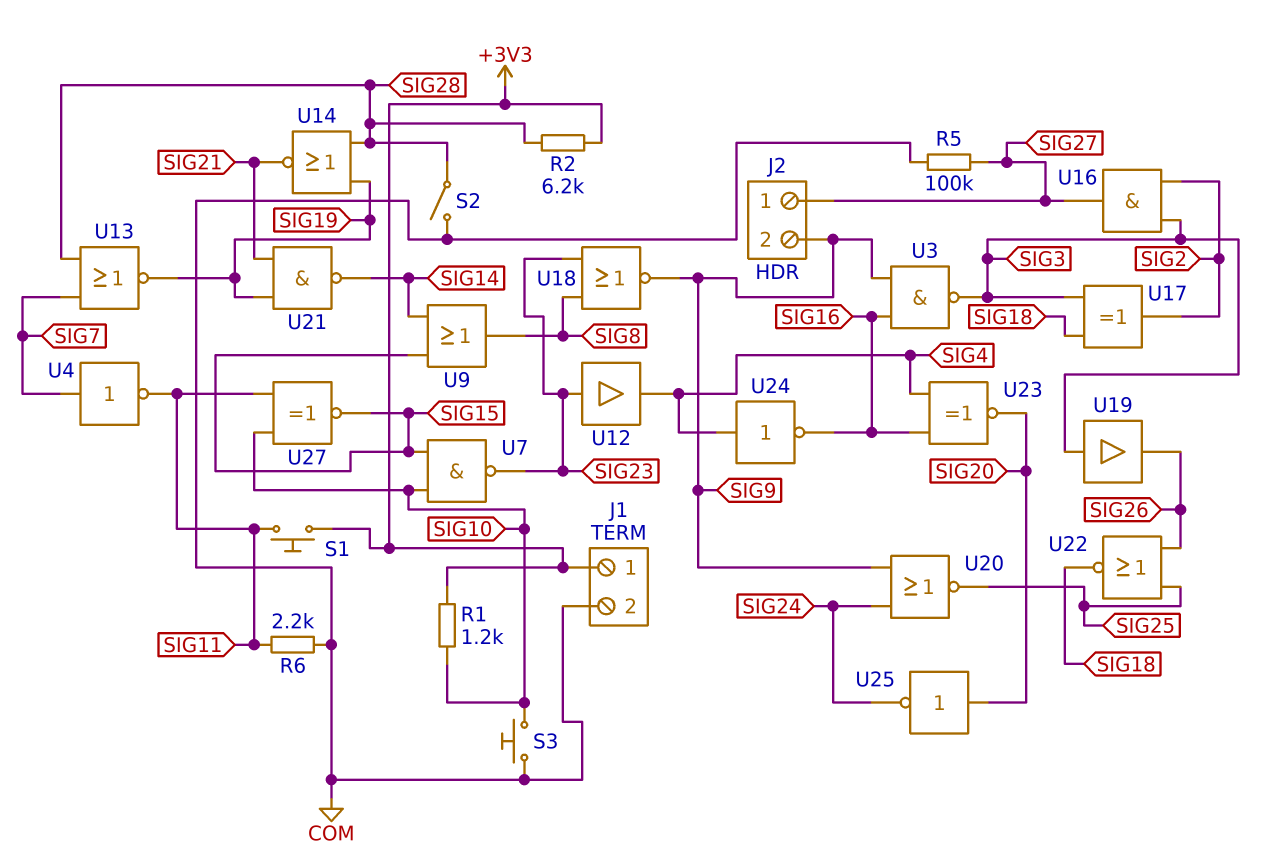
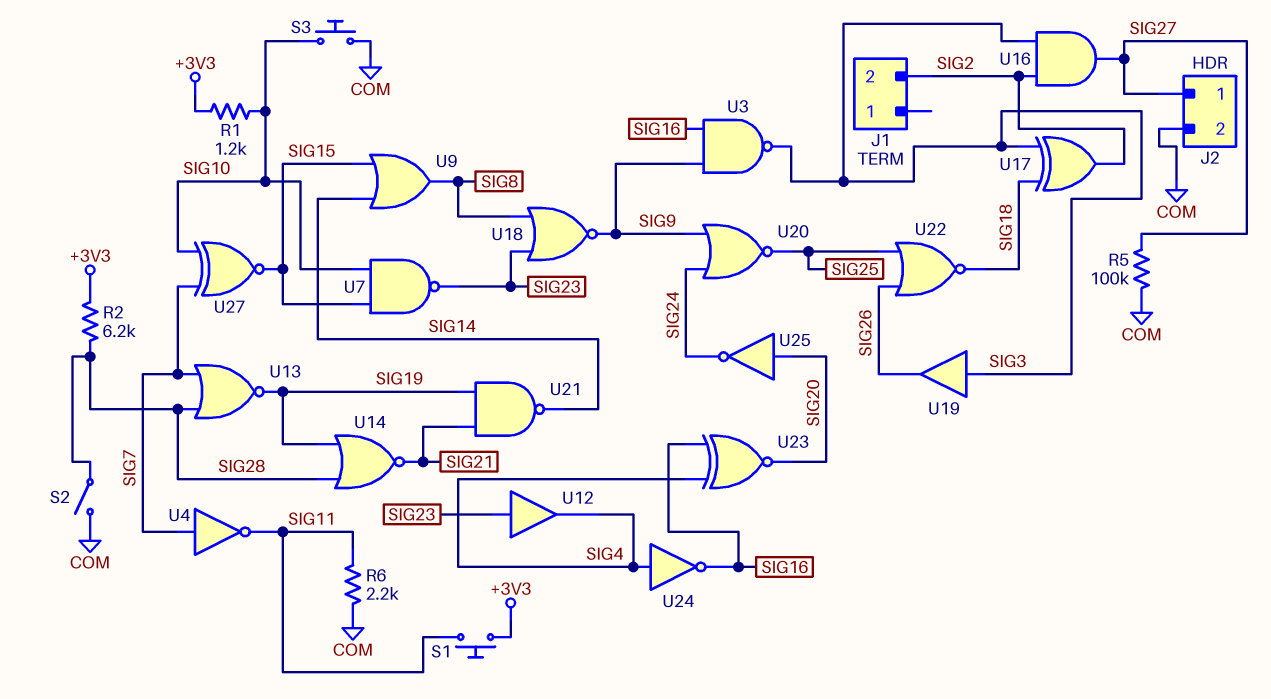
J1 pin 1: +3V3 -> none
J1 pin 2: COM -> SIG2
J2 pin 2: SIG9 -> COM
U27: XNOR (in SIG10, in SIG11, out SIG15) -> XNOR (in SIG7, in SIG10, out SIG15)

